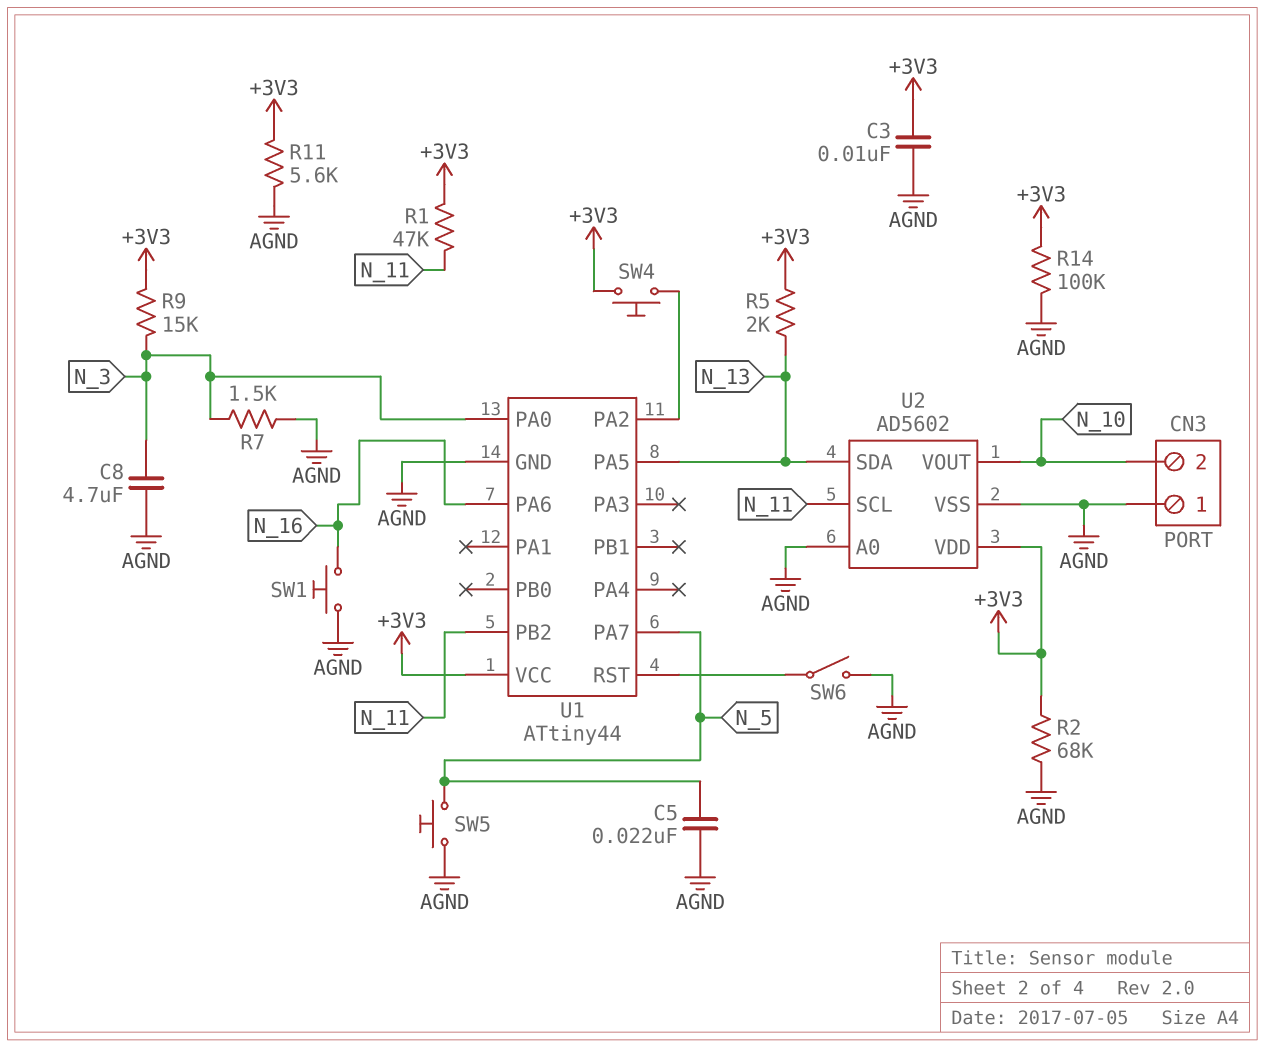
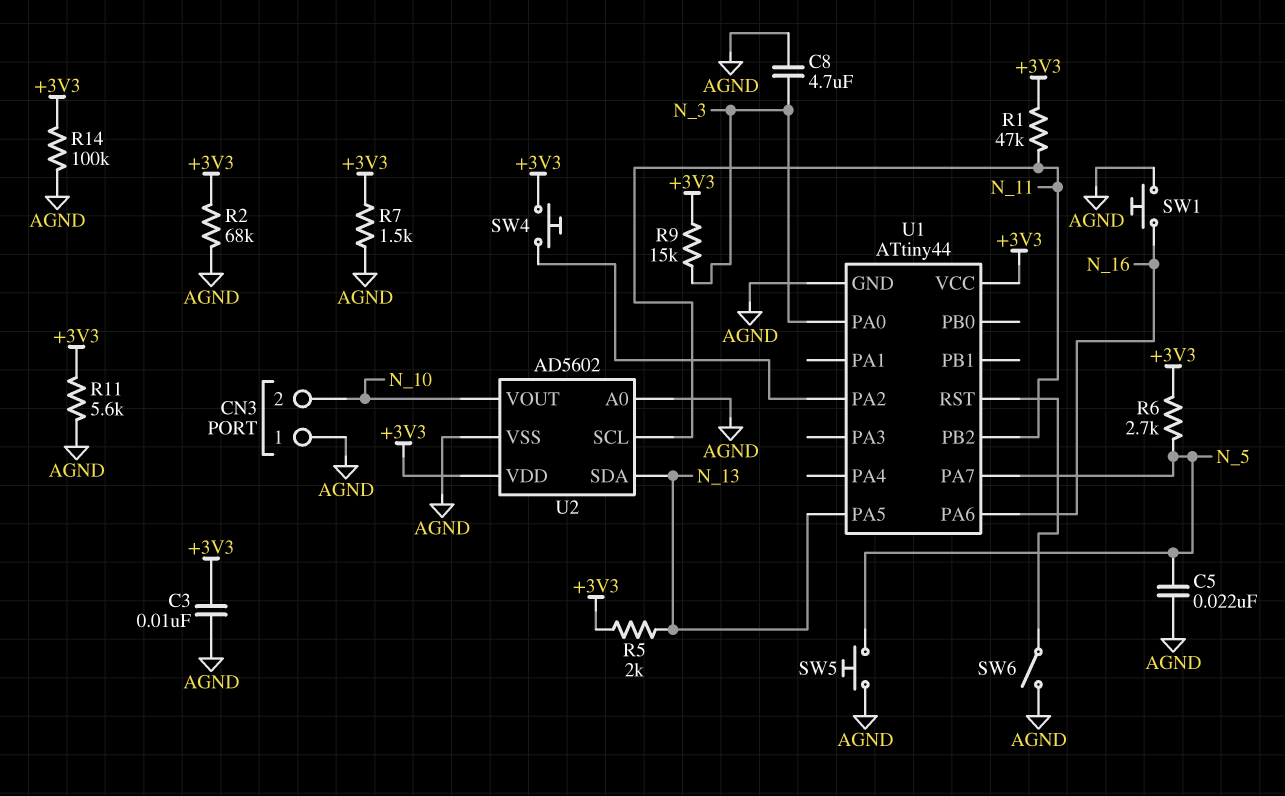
R6: none -> 2.7k (+3V3, N_5)
R7: 1.5k (AGND, N_3) -> 1.5k (+3V3, AGND)

